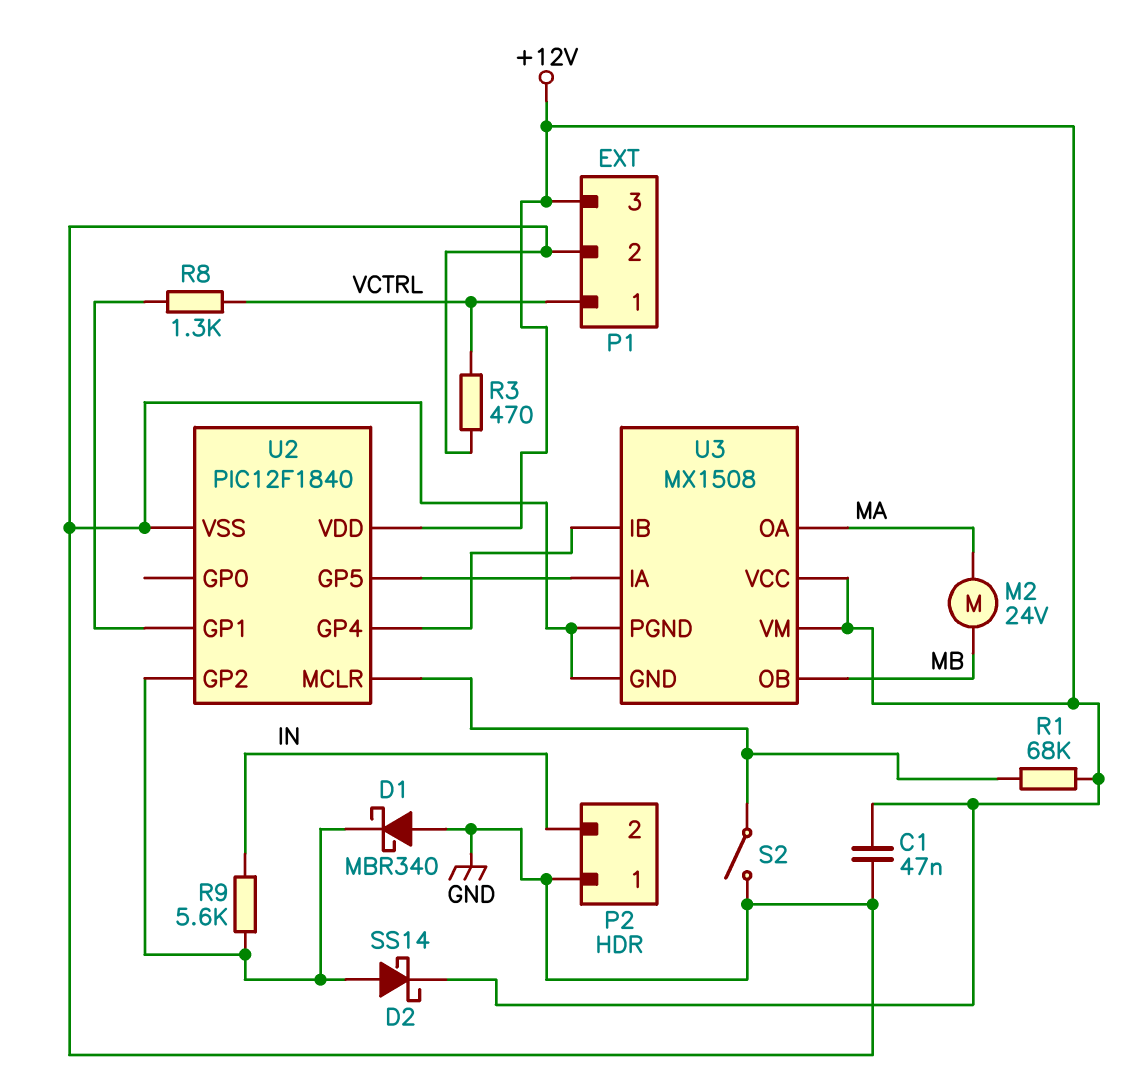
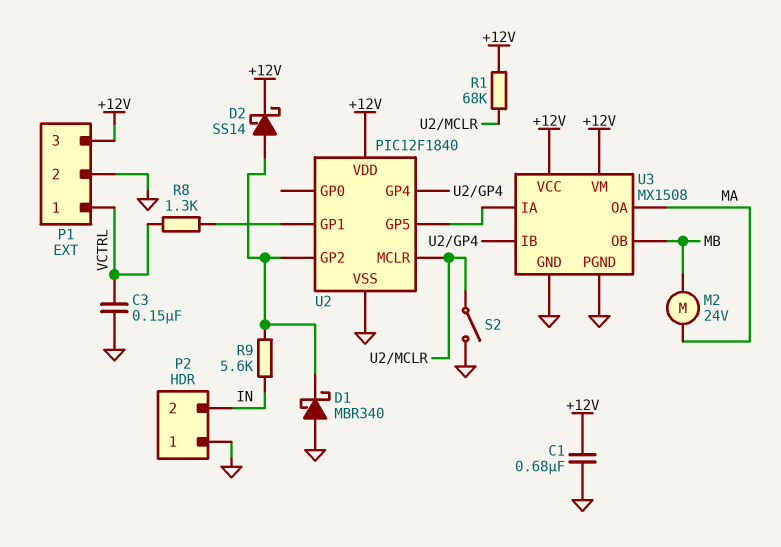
C1: 47nF (+12V, GND) -> 680nF (+12V, GND)
C3: none -> 150nF (GND, VCTRL)
R3: 470 (GND, VCTRL) -> none

